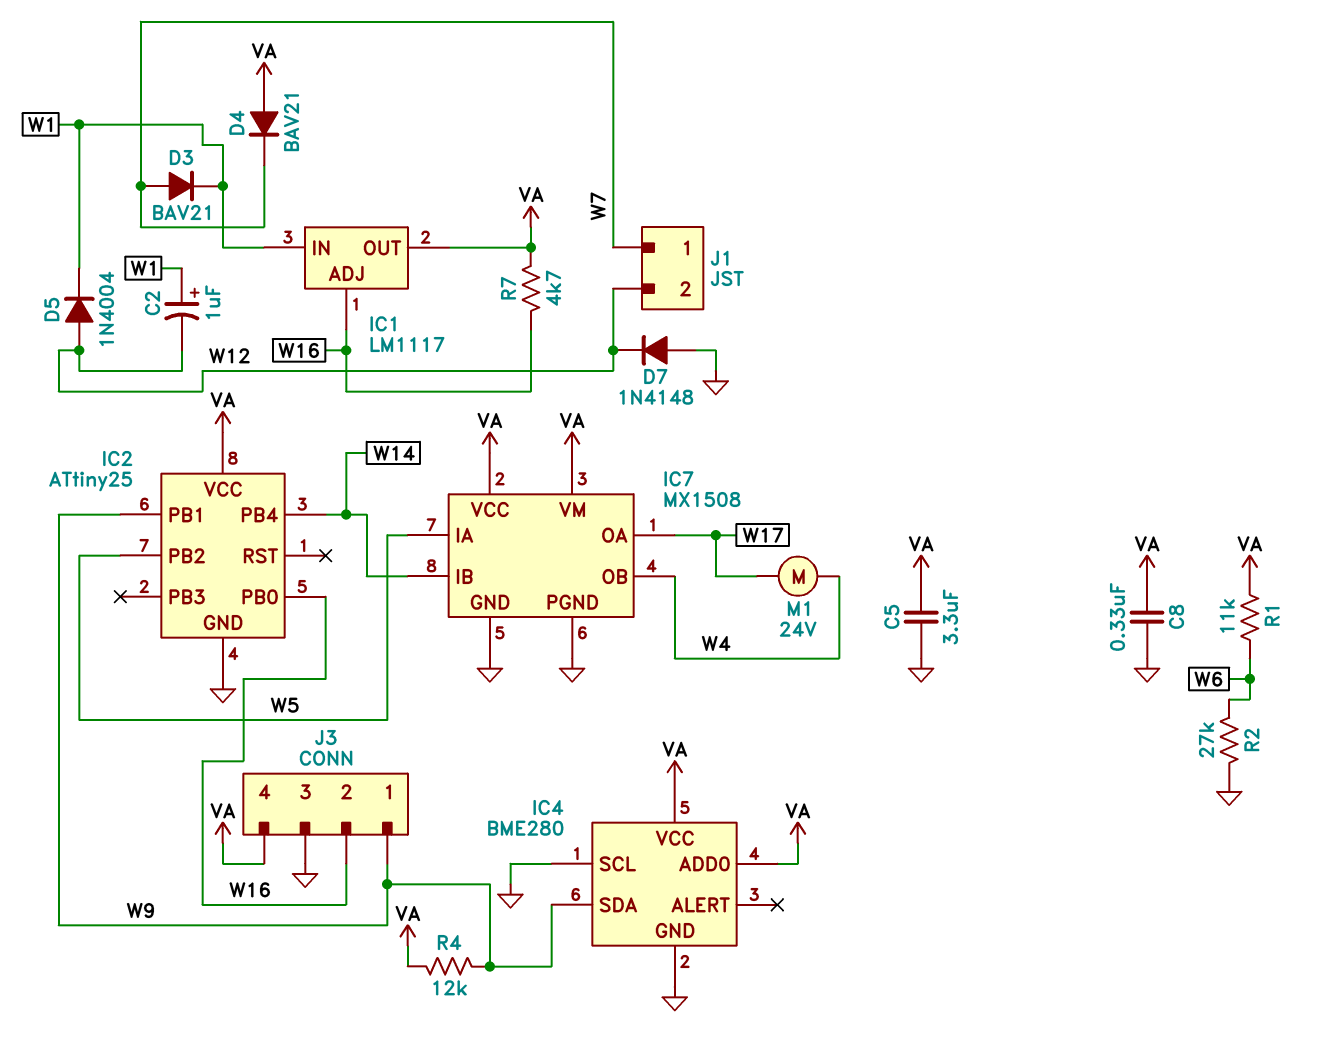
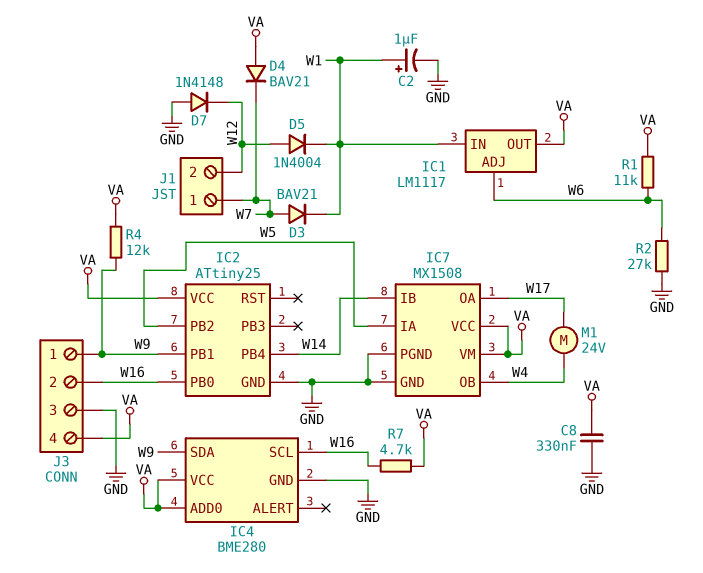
C2: 1uF (plus W1, minus W12) -> 1uF (plus W1, minus GND)
C5: 3.3uF (GND, VA) -> none
IC1 pin ADJ: W16 -> W6
IC4 pin SCL: GND -> W16

